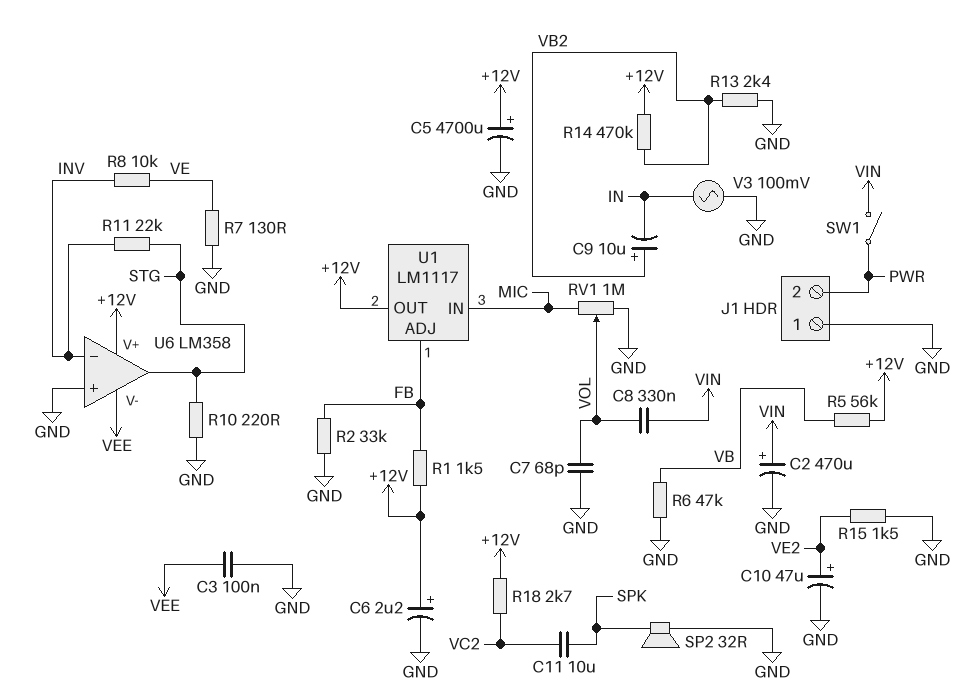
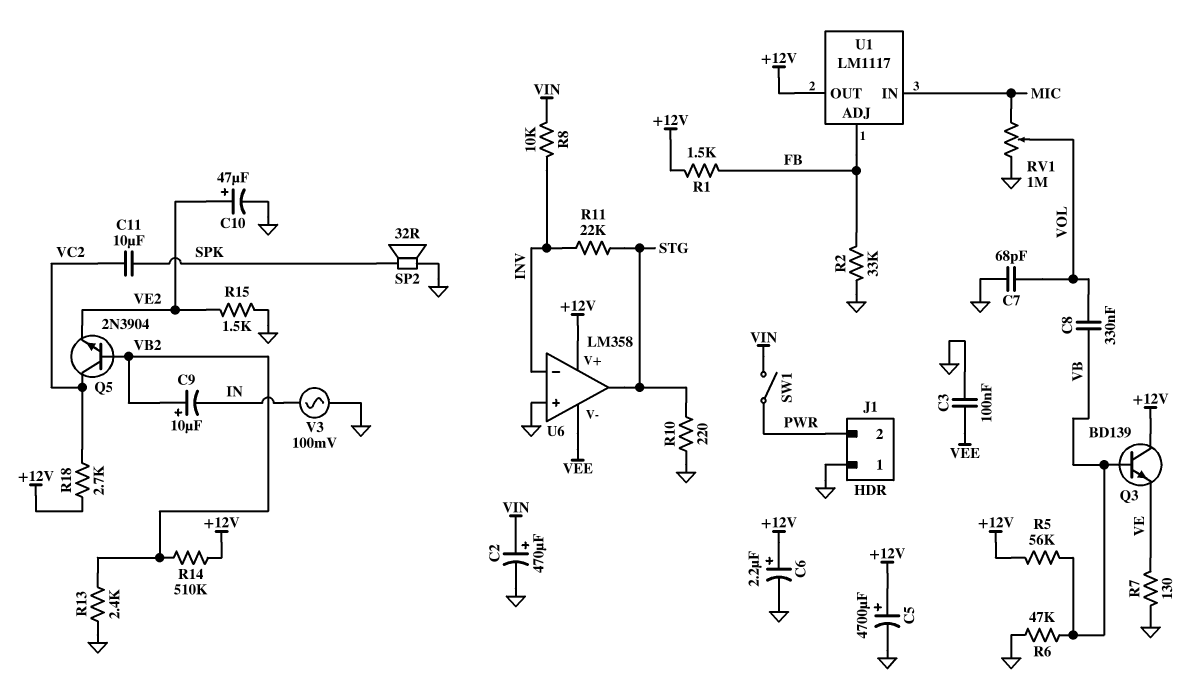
C8: 330nF (VIN, VOL) -> 330nF (VB, VOL)
Q3: none -> NPN BD139 (B VB, C +12V, E VE)
Q5: none -> NPN 2N3904 (B VB2, C VC2, E VE2)
R8: 10k (INV, VE) -> 10k (INV, VIN)
R14: 470k (+12V, VB2) -> 510k (+12V, VB2)

